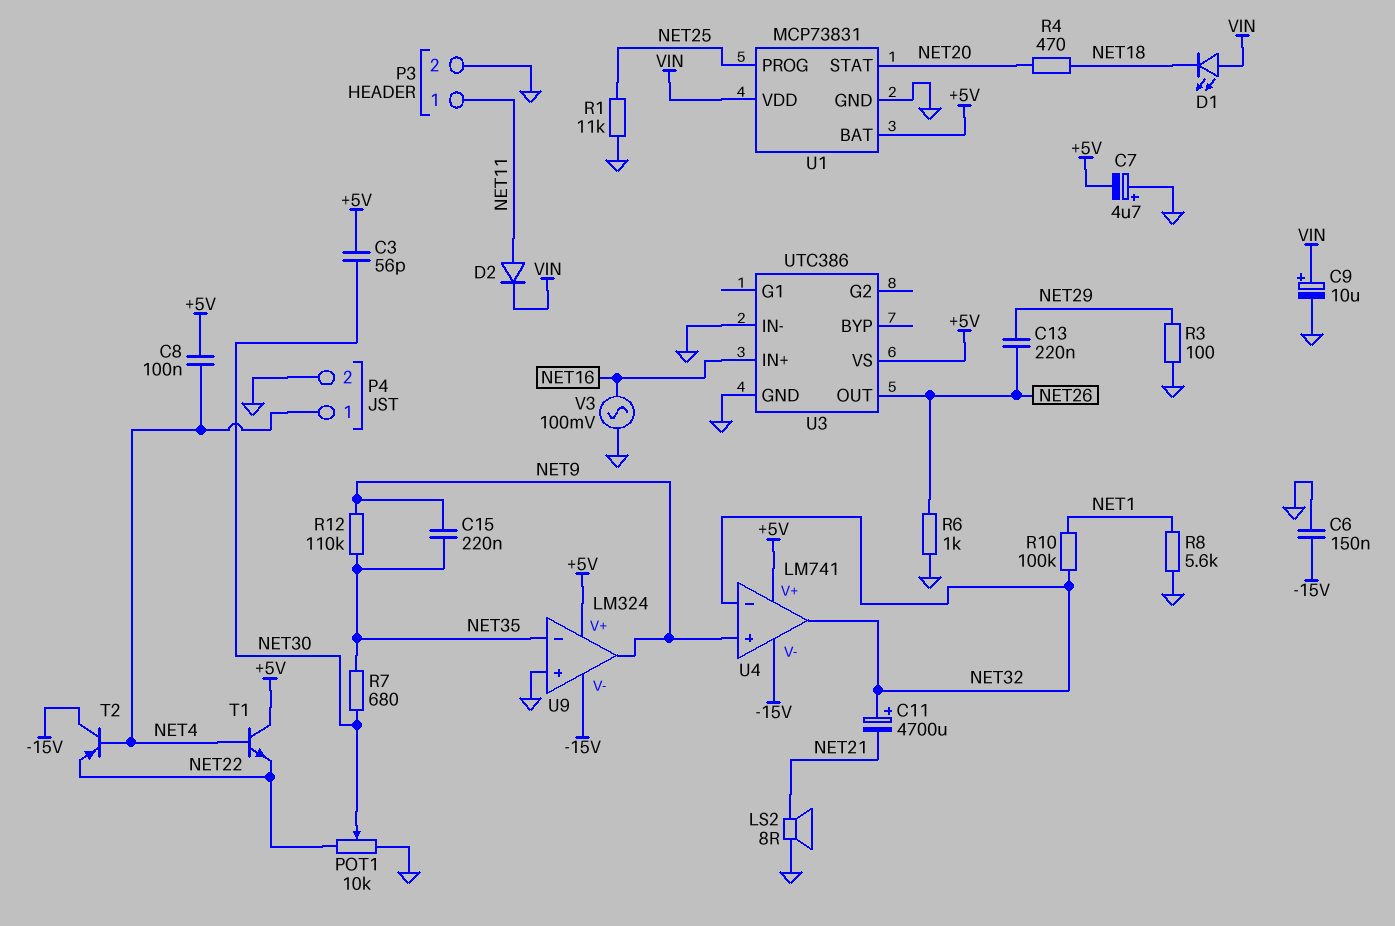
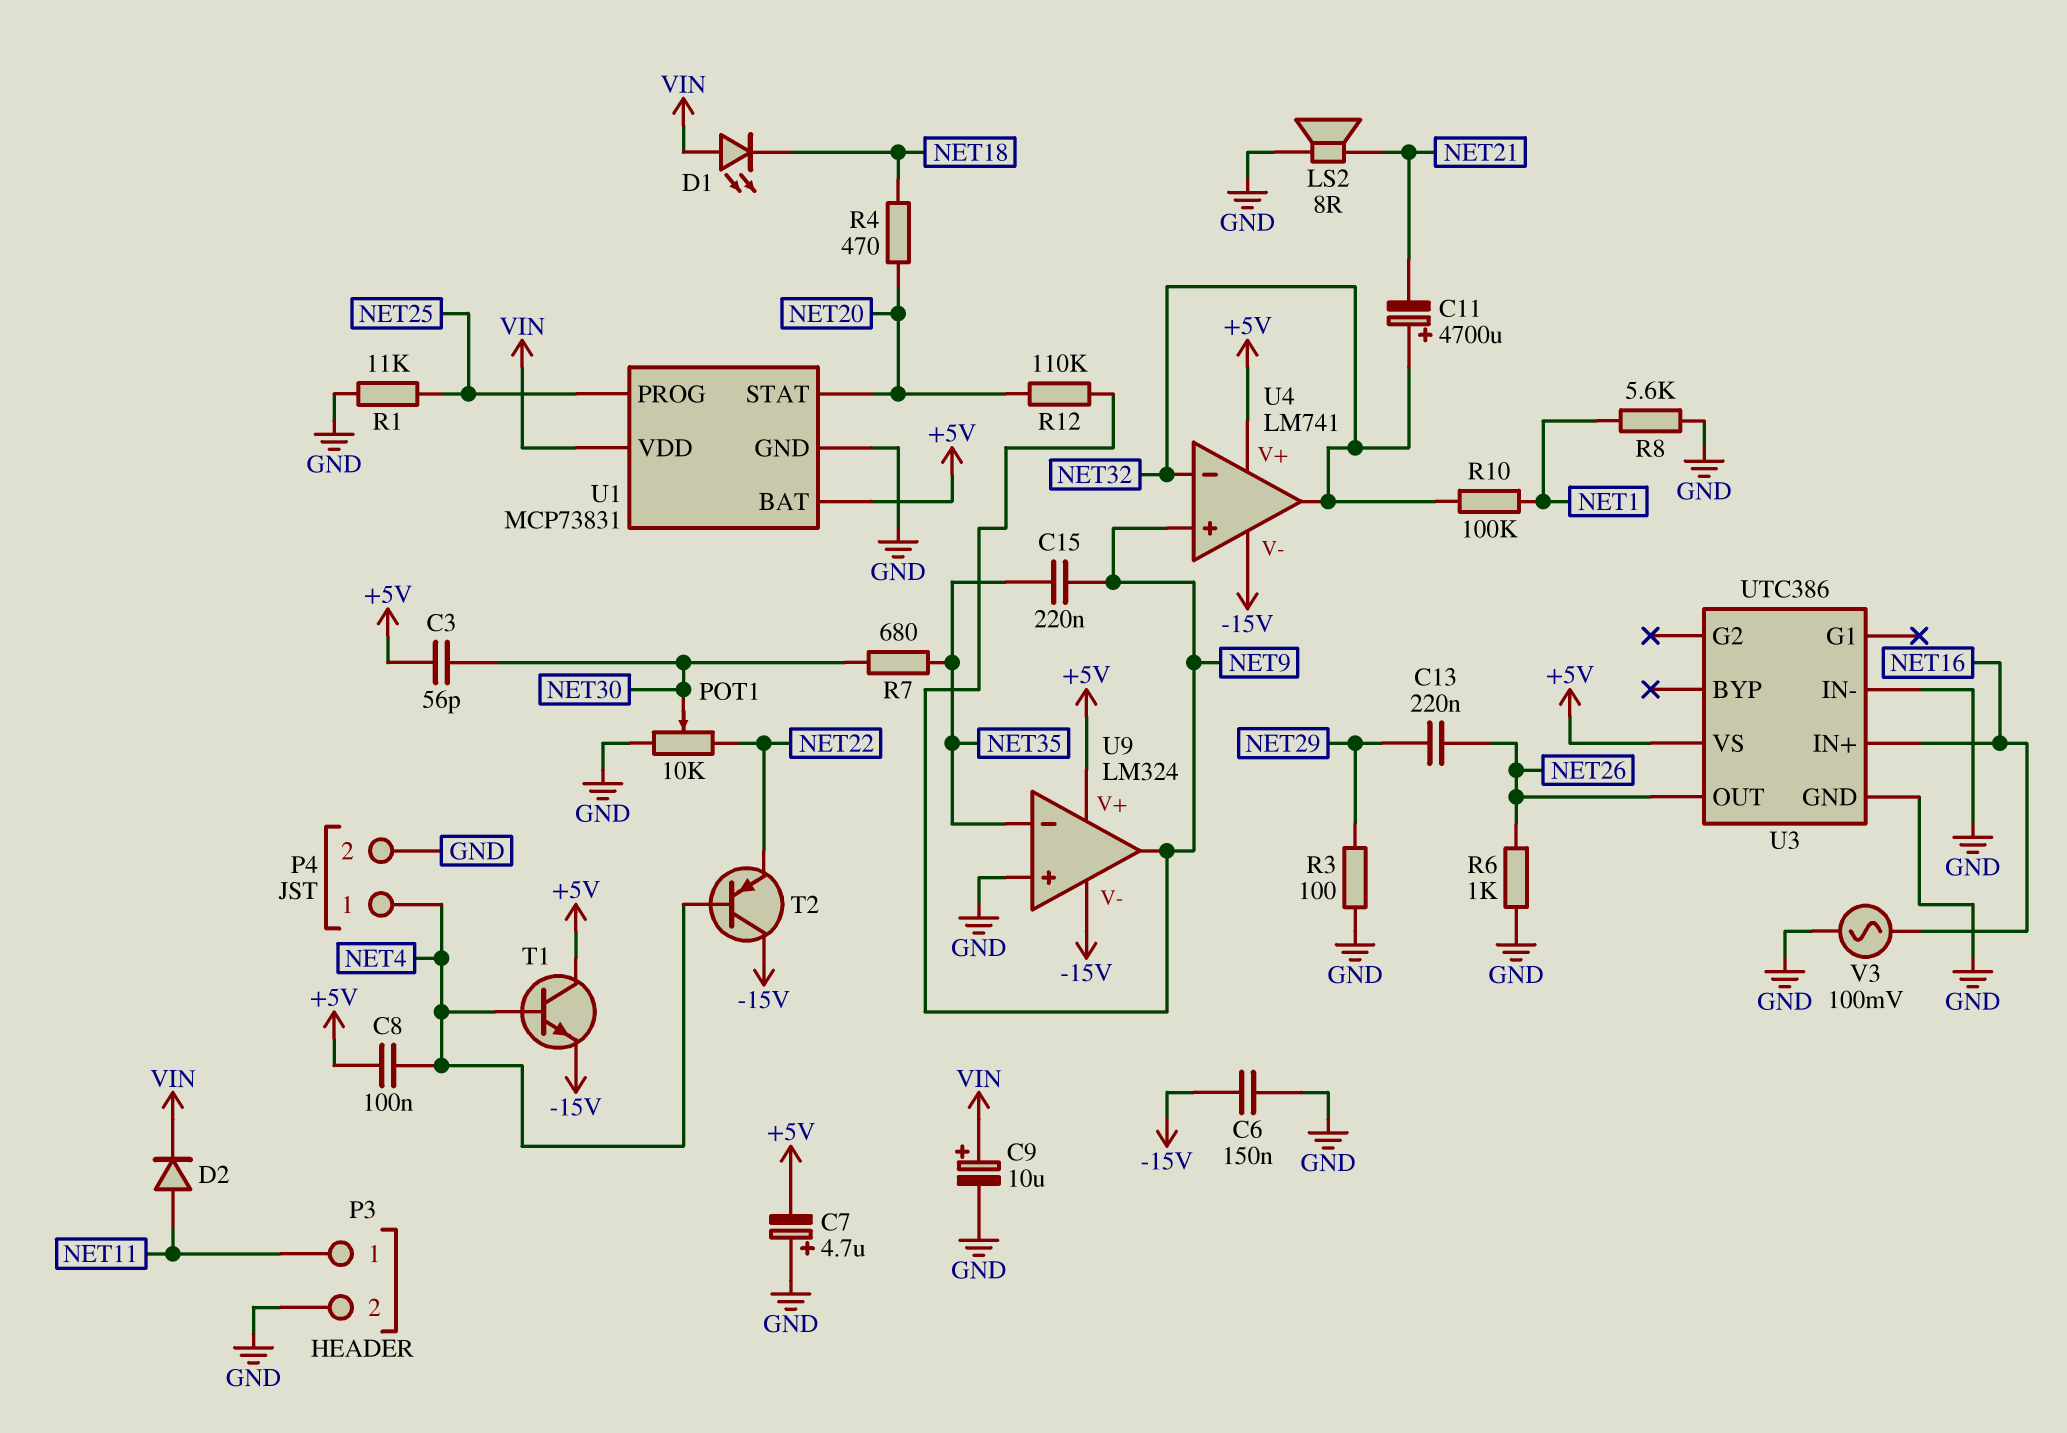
R12: 110k (NET9, NET35) -> 110k (NET9, NET20)
T1: NPN (B NET4, C +5V, E NET22) -> NPN (B NET4, C +5V, E -15V)

